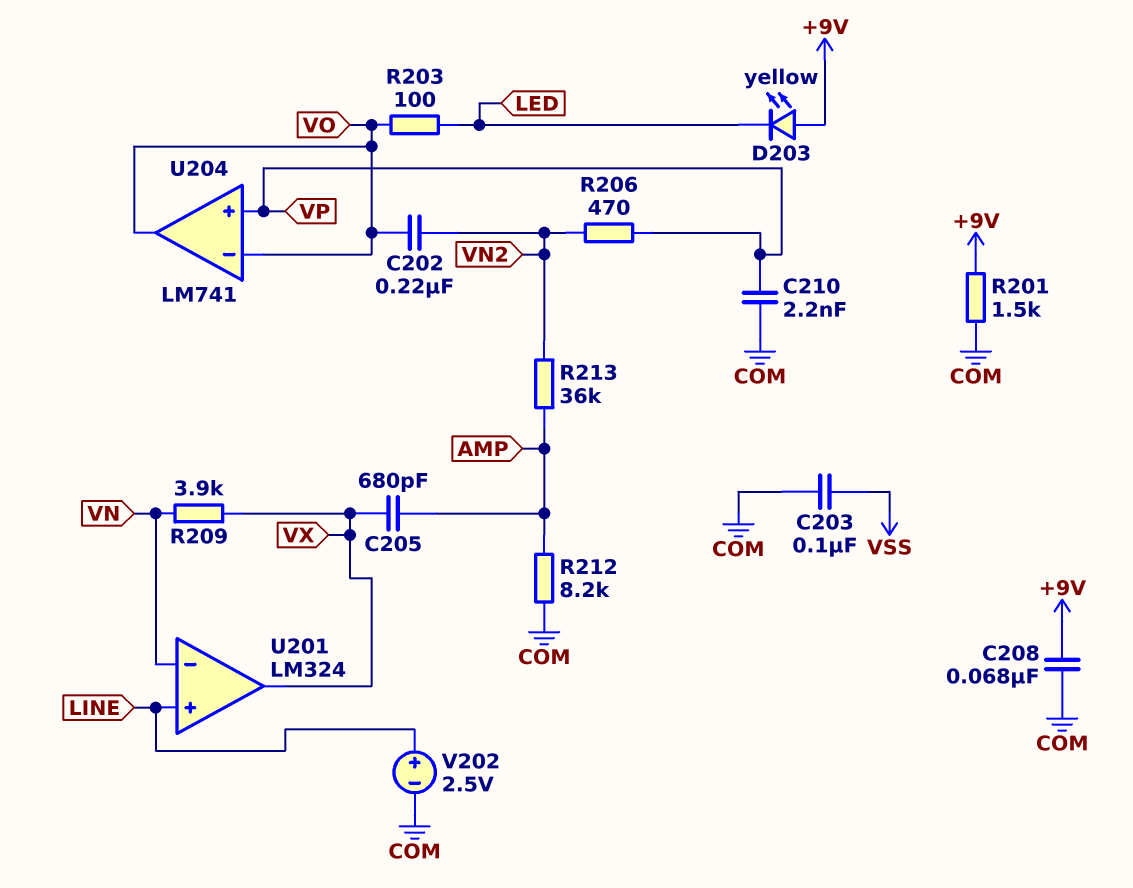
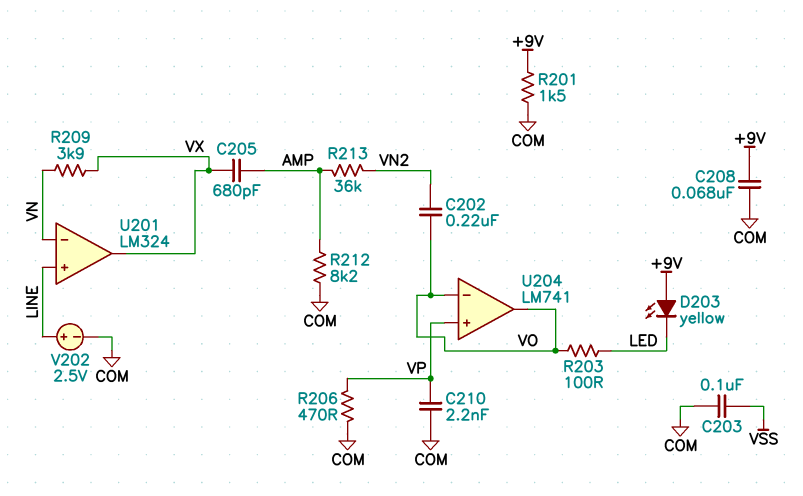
R206: 470 (VN2, VP) -> 470 (COM, VP)

